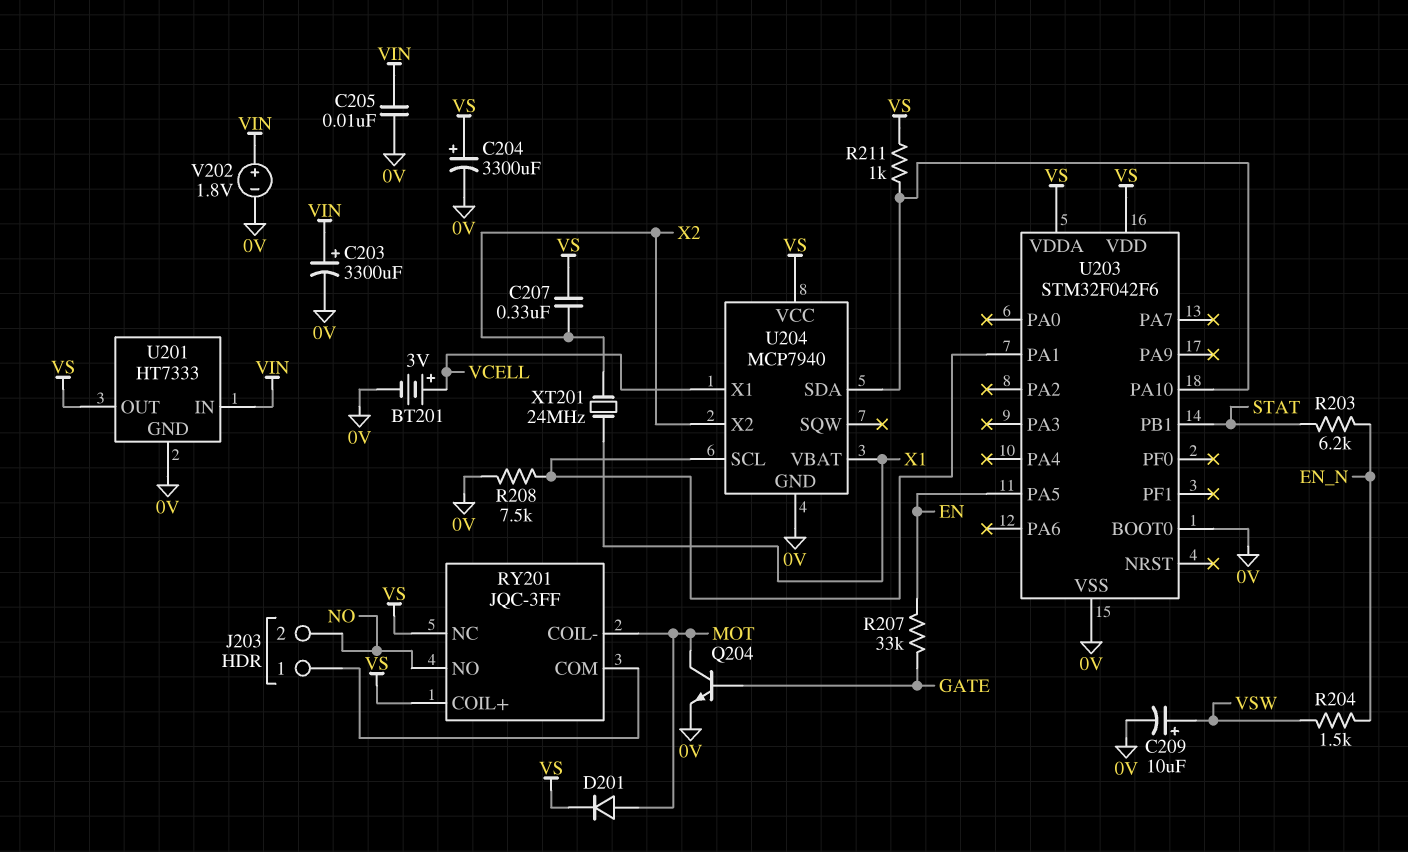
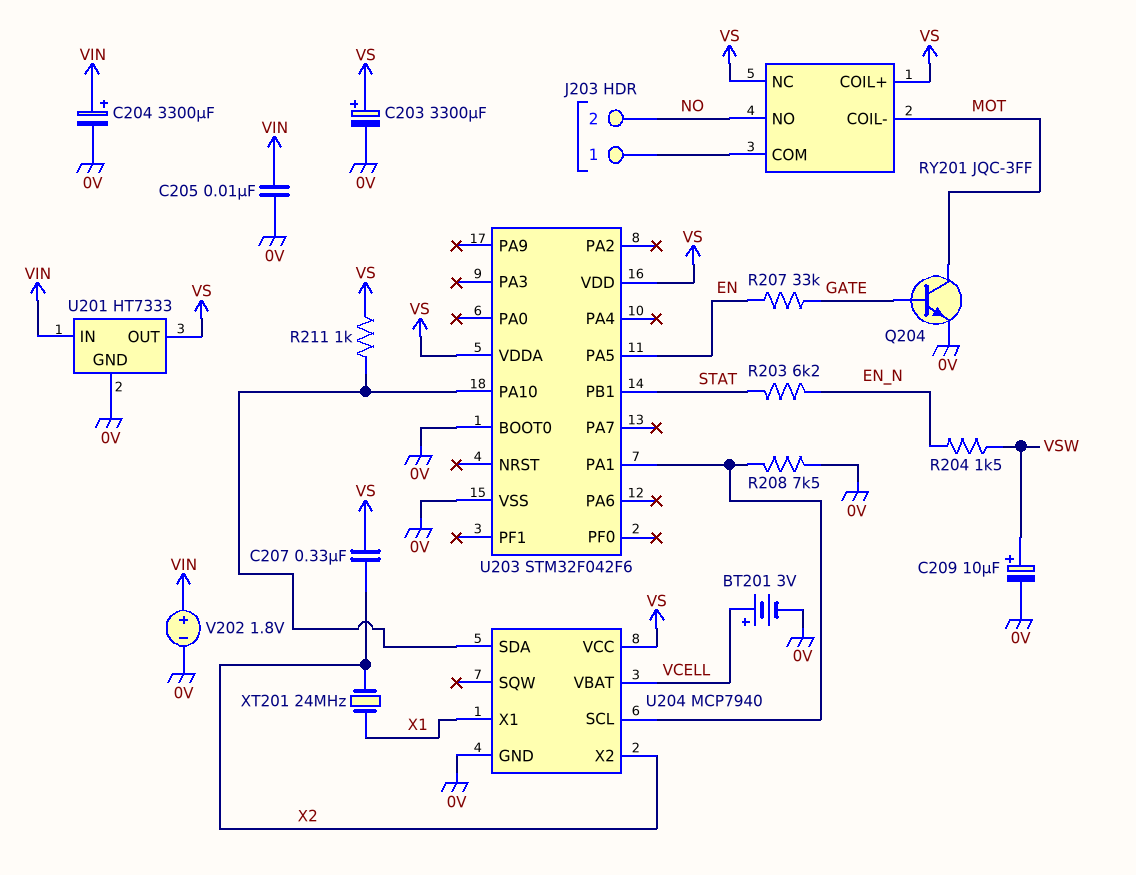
C203: 3300uF (plus VIN, minus 0V) -> 3300uF (plus VS, minus 0V)
C204: 3300uF (plus VS, minus 0V) -> 3300uF (plus VIN, minus 0V)
D201: diode (A MOT, K VS) -> none
U204 pin VBAT: X1 -> VCELL
U204 pin X1: VCELL -> X1

